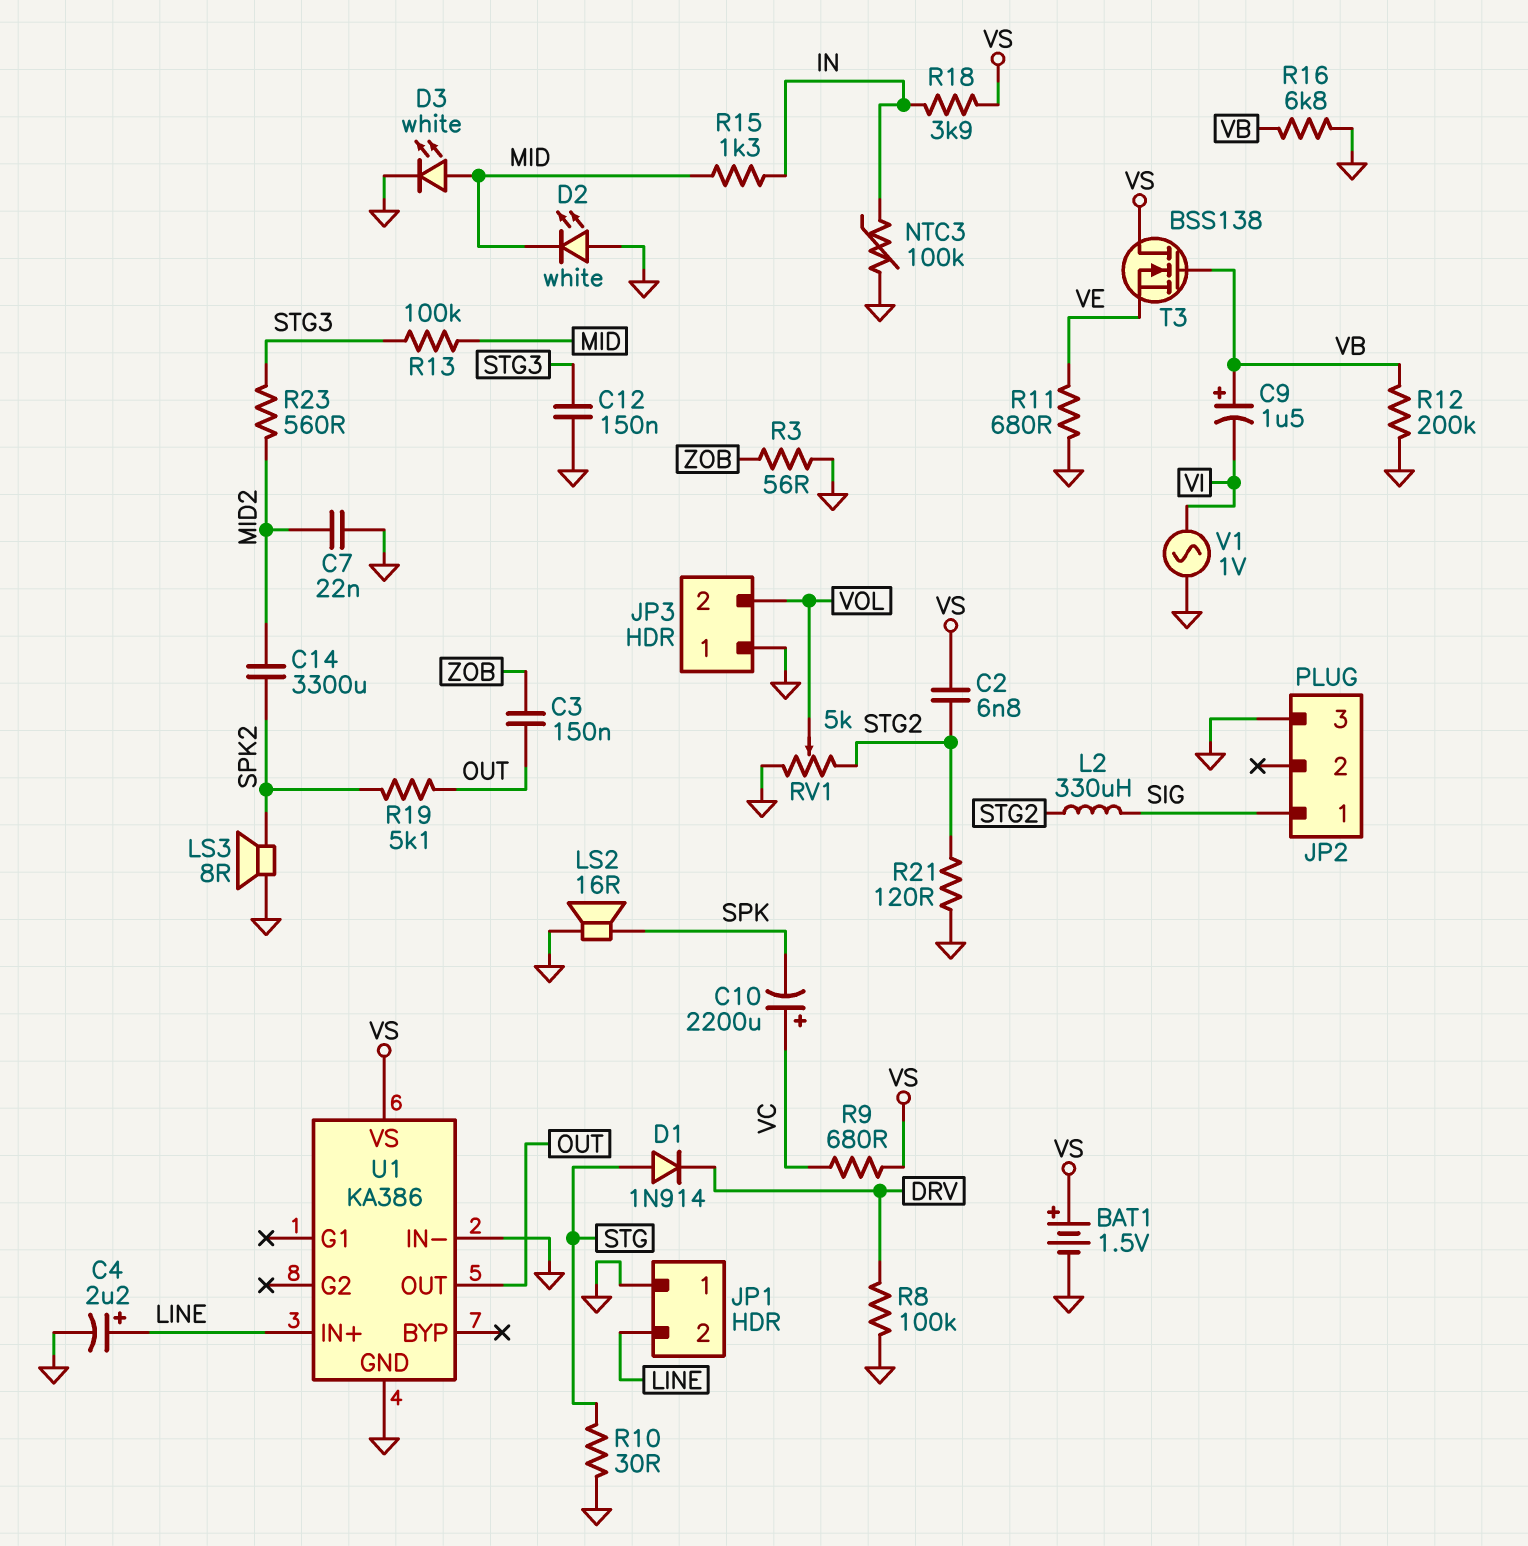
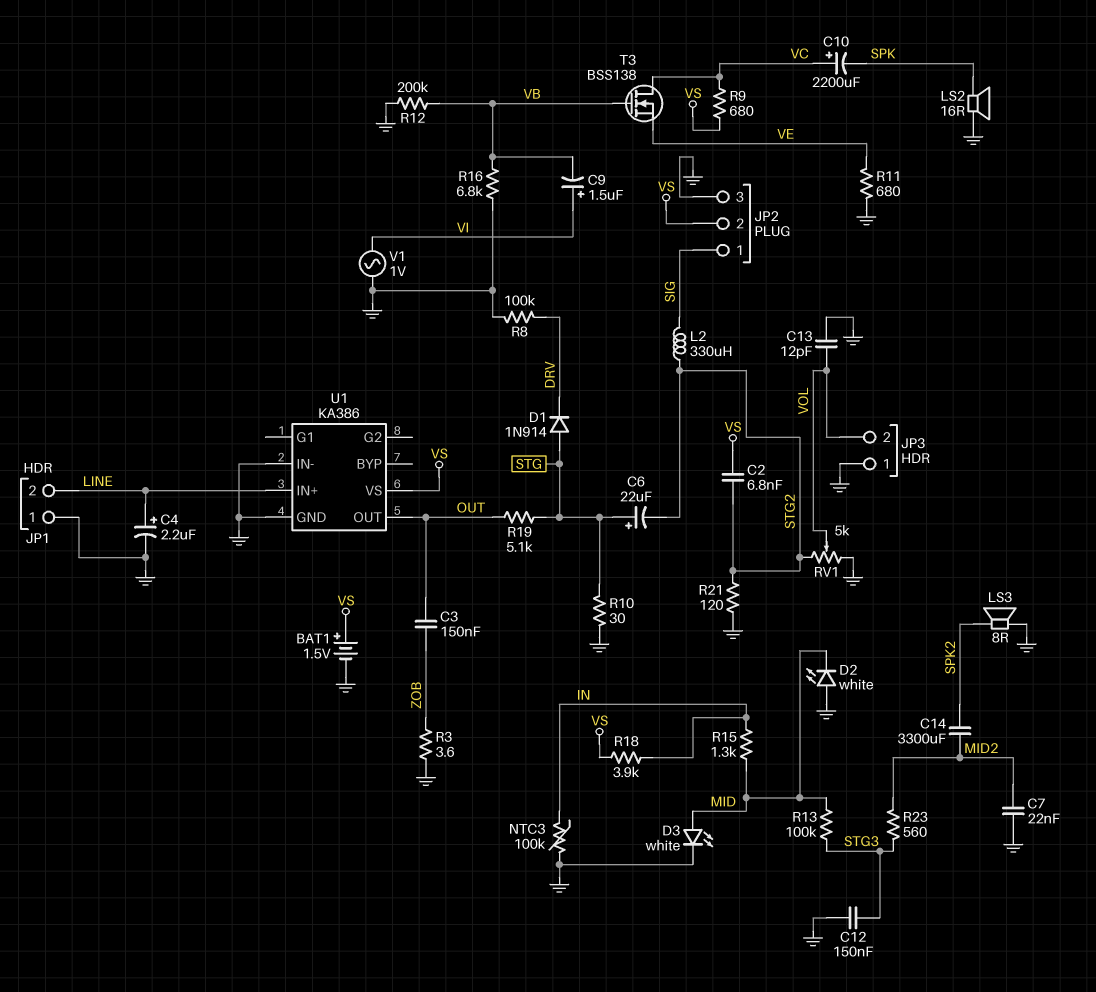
C6: none -> 22uF (plus STG, minus STG2)
C9: 1.5uF (plus VB, minus VI) -> 1.5uF (plus VI, minus VB)
C13: none -> 12pF (GND, VOL)
JP2 pin 2: none -> VS
R3: 56 (GND, ZOB) -> 3.6 (GND, ZOB)
R19: 5.1k (OUT, SPK2) -> 5.1k (OUT, STG)
T3: NMOS BSS138 (G VB, D VS, S VE) -> NMOS BSS138 (G VB, D VC, S VE)

